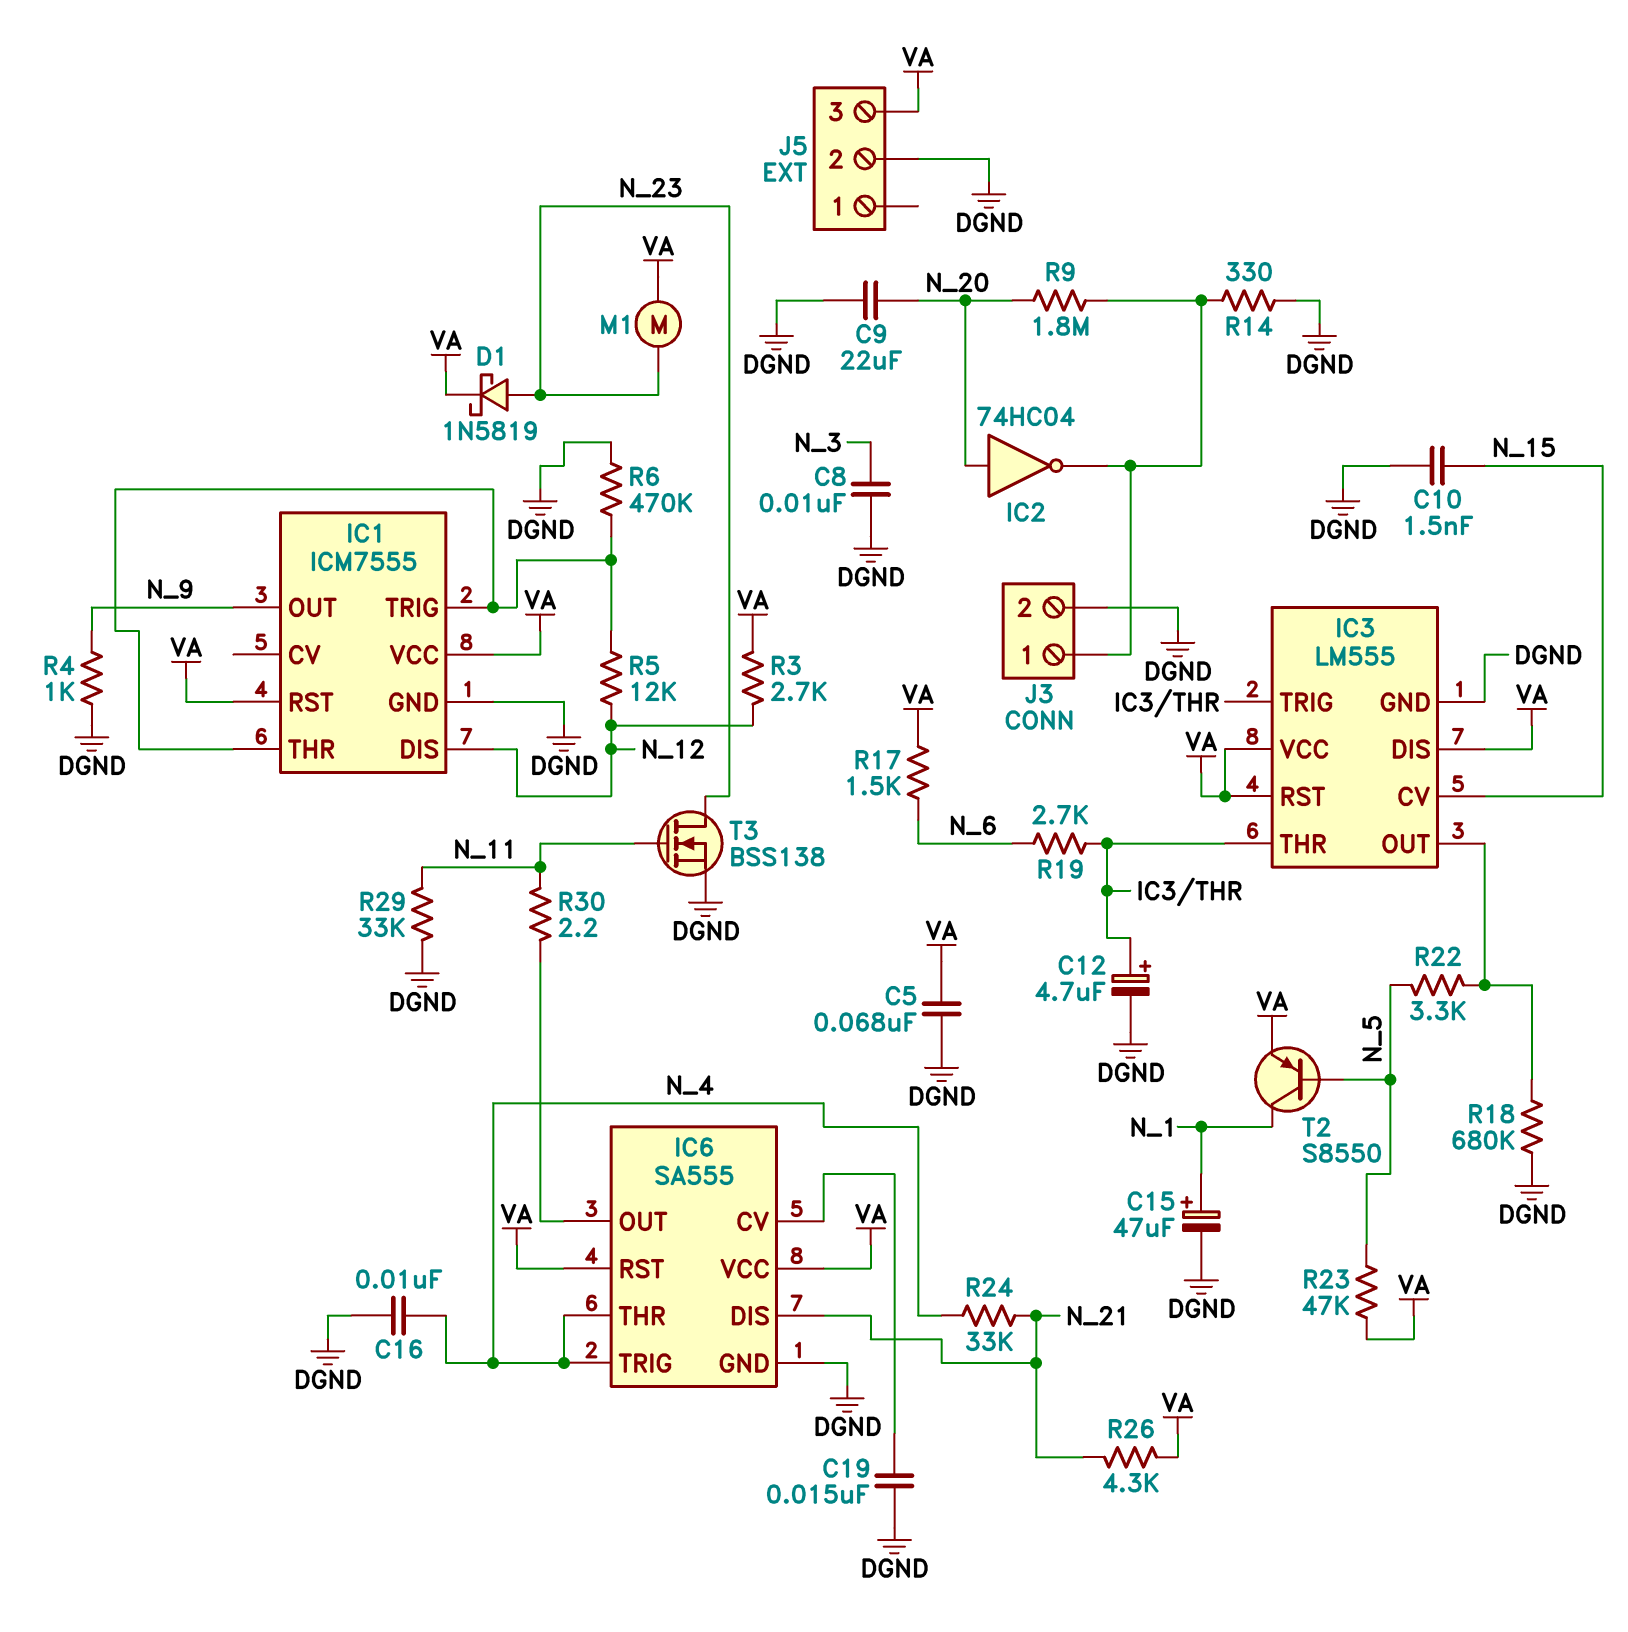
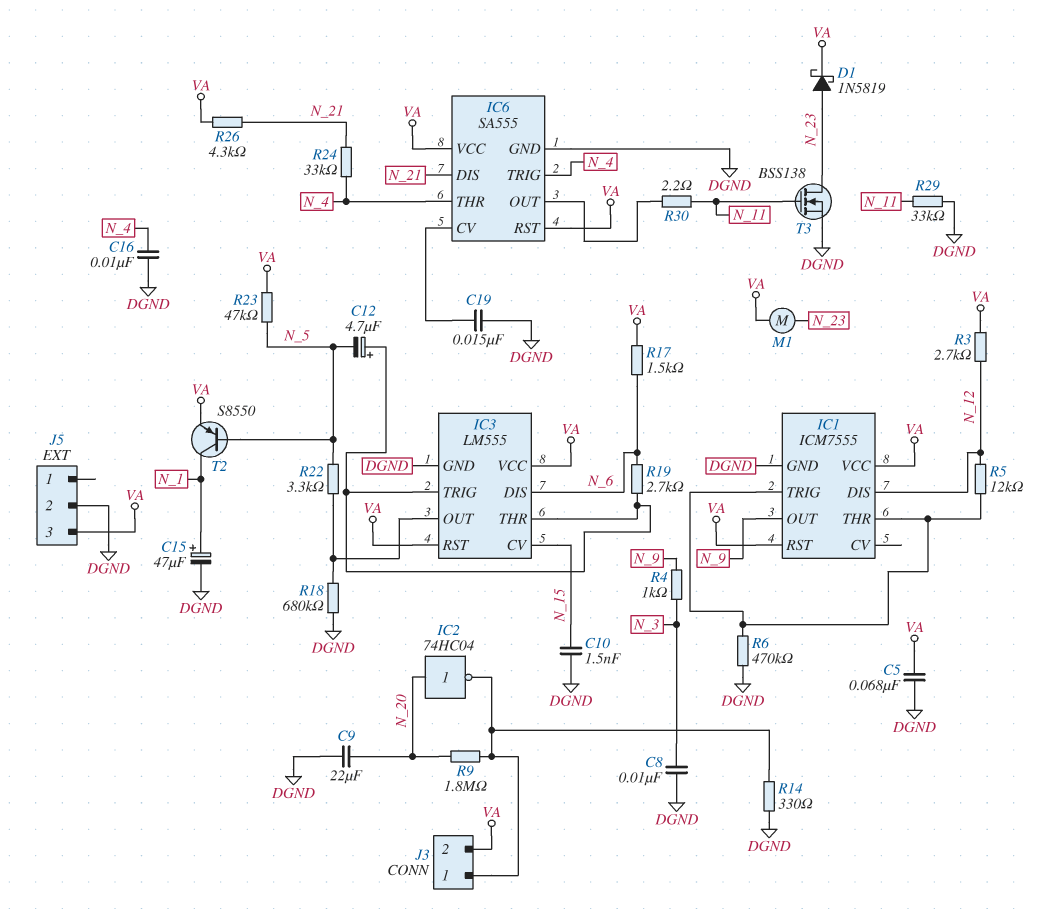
C12: 4.7uF (plus IC3/THR, minus DGND) -> 4.7uF (plus IC3/THR, minus N_5)
IC3 pin DIS: VA -> N_6
J3 pin 2: DGND -> VA
R4: 1k (DGND, N_9) -> 1k (N_3, N_9)

